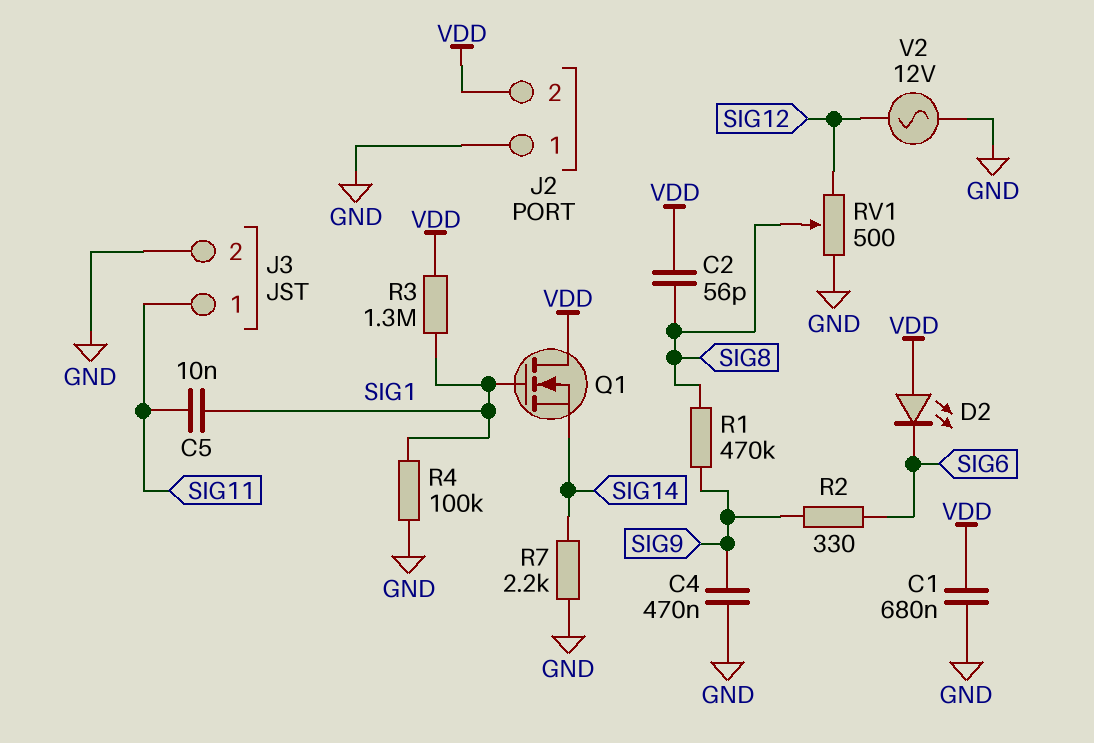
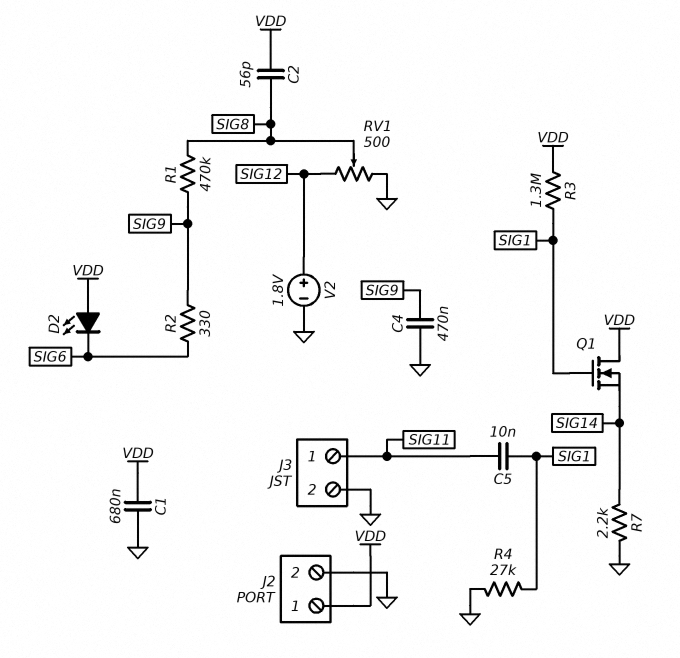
J2 pin 1: GND -> VDD
J2 pin 2: VDD -> GND
R4: 100k (GND, SIG1) -> 27k (GND, SIG1)
V2: AC 12V (GND, SIG12) -> 1.8V (plus SIG12, minus GND)

